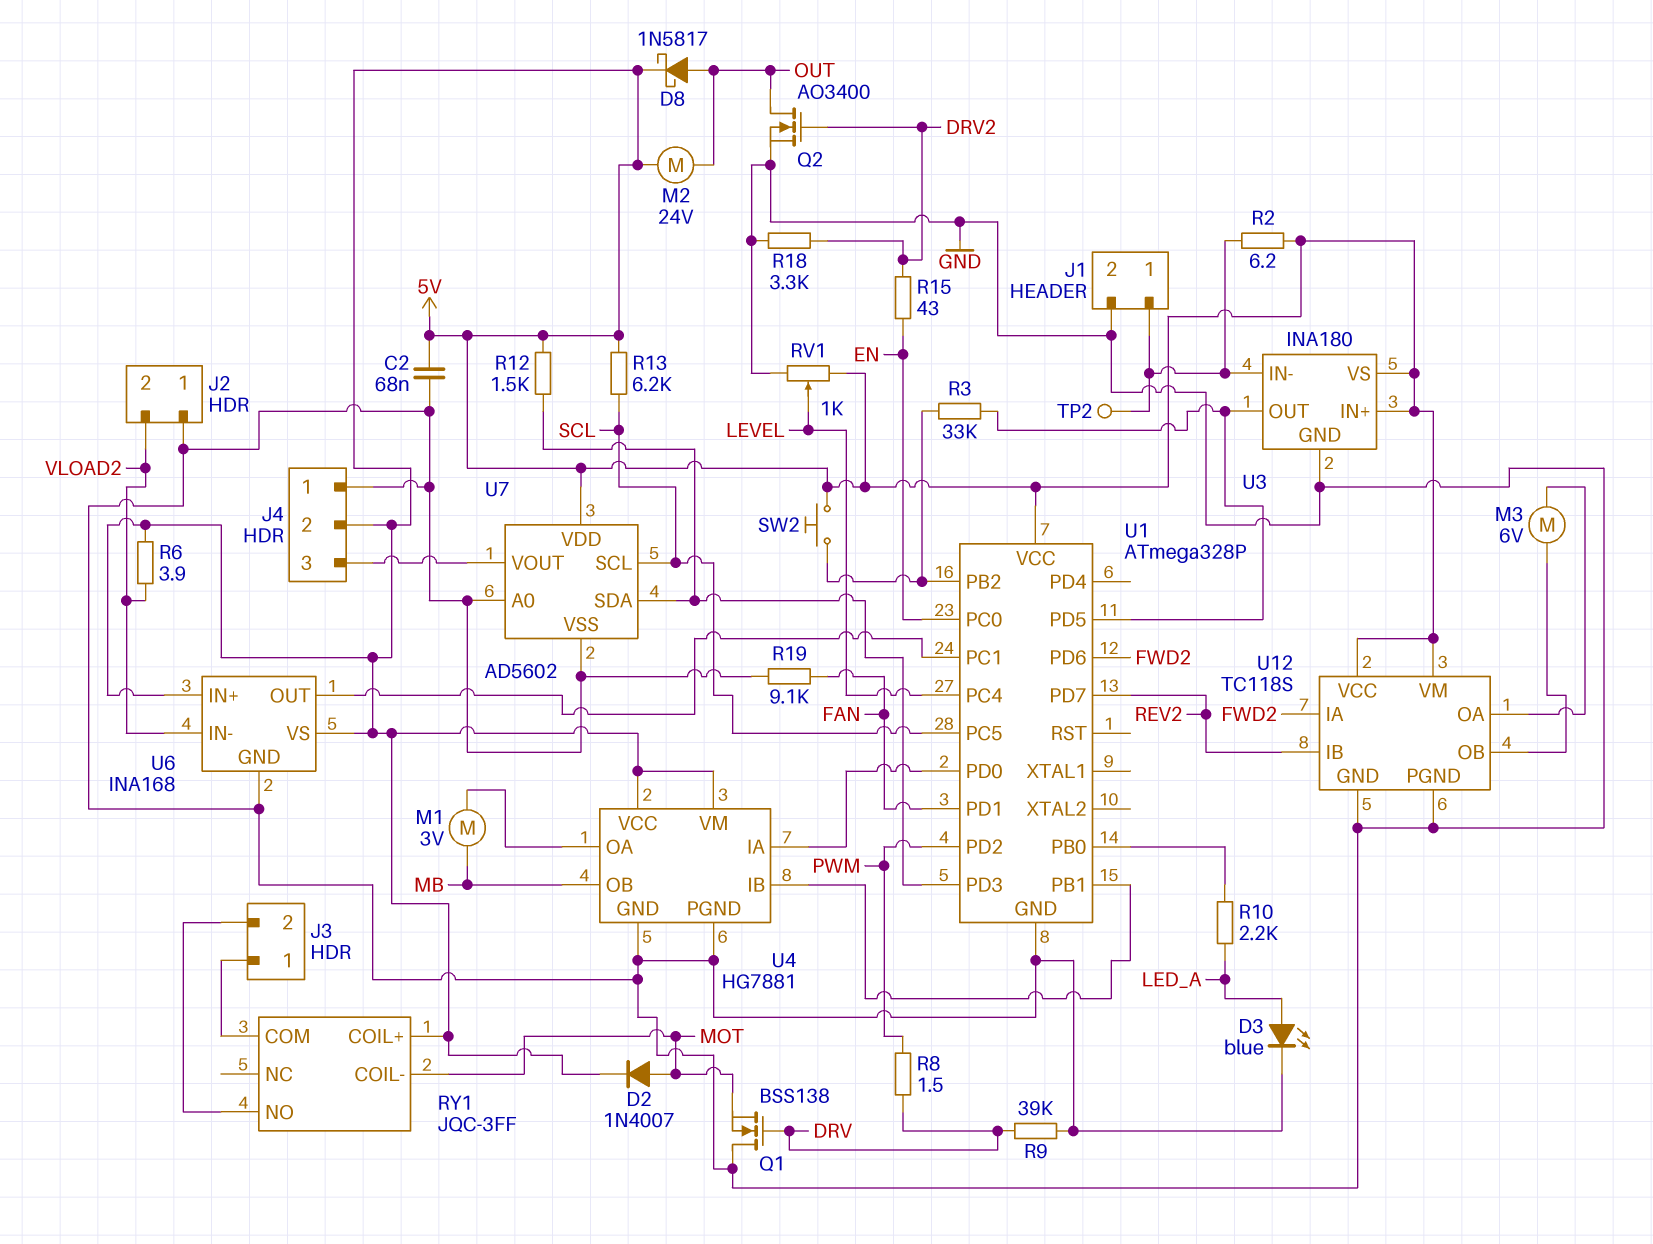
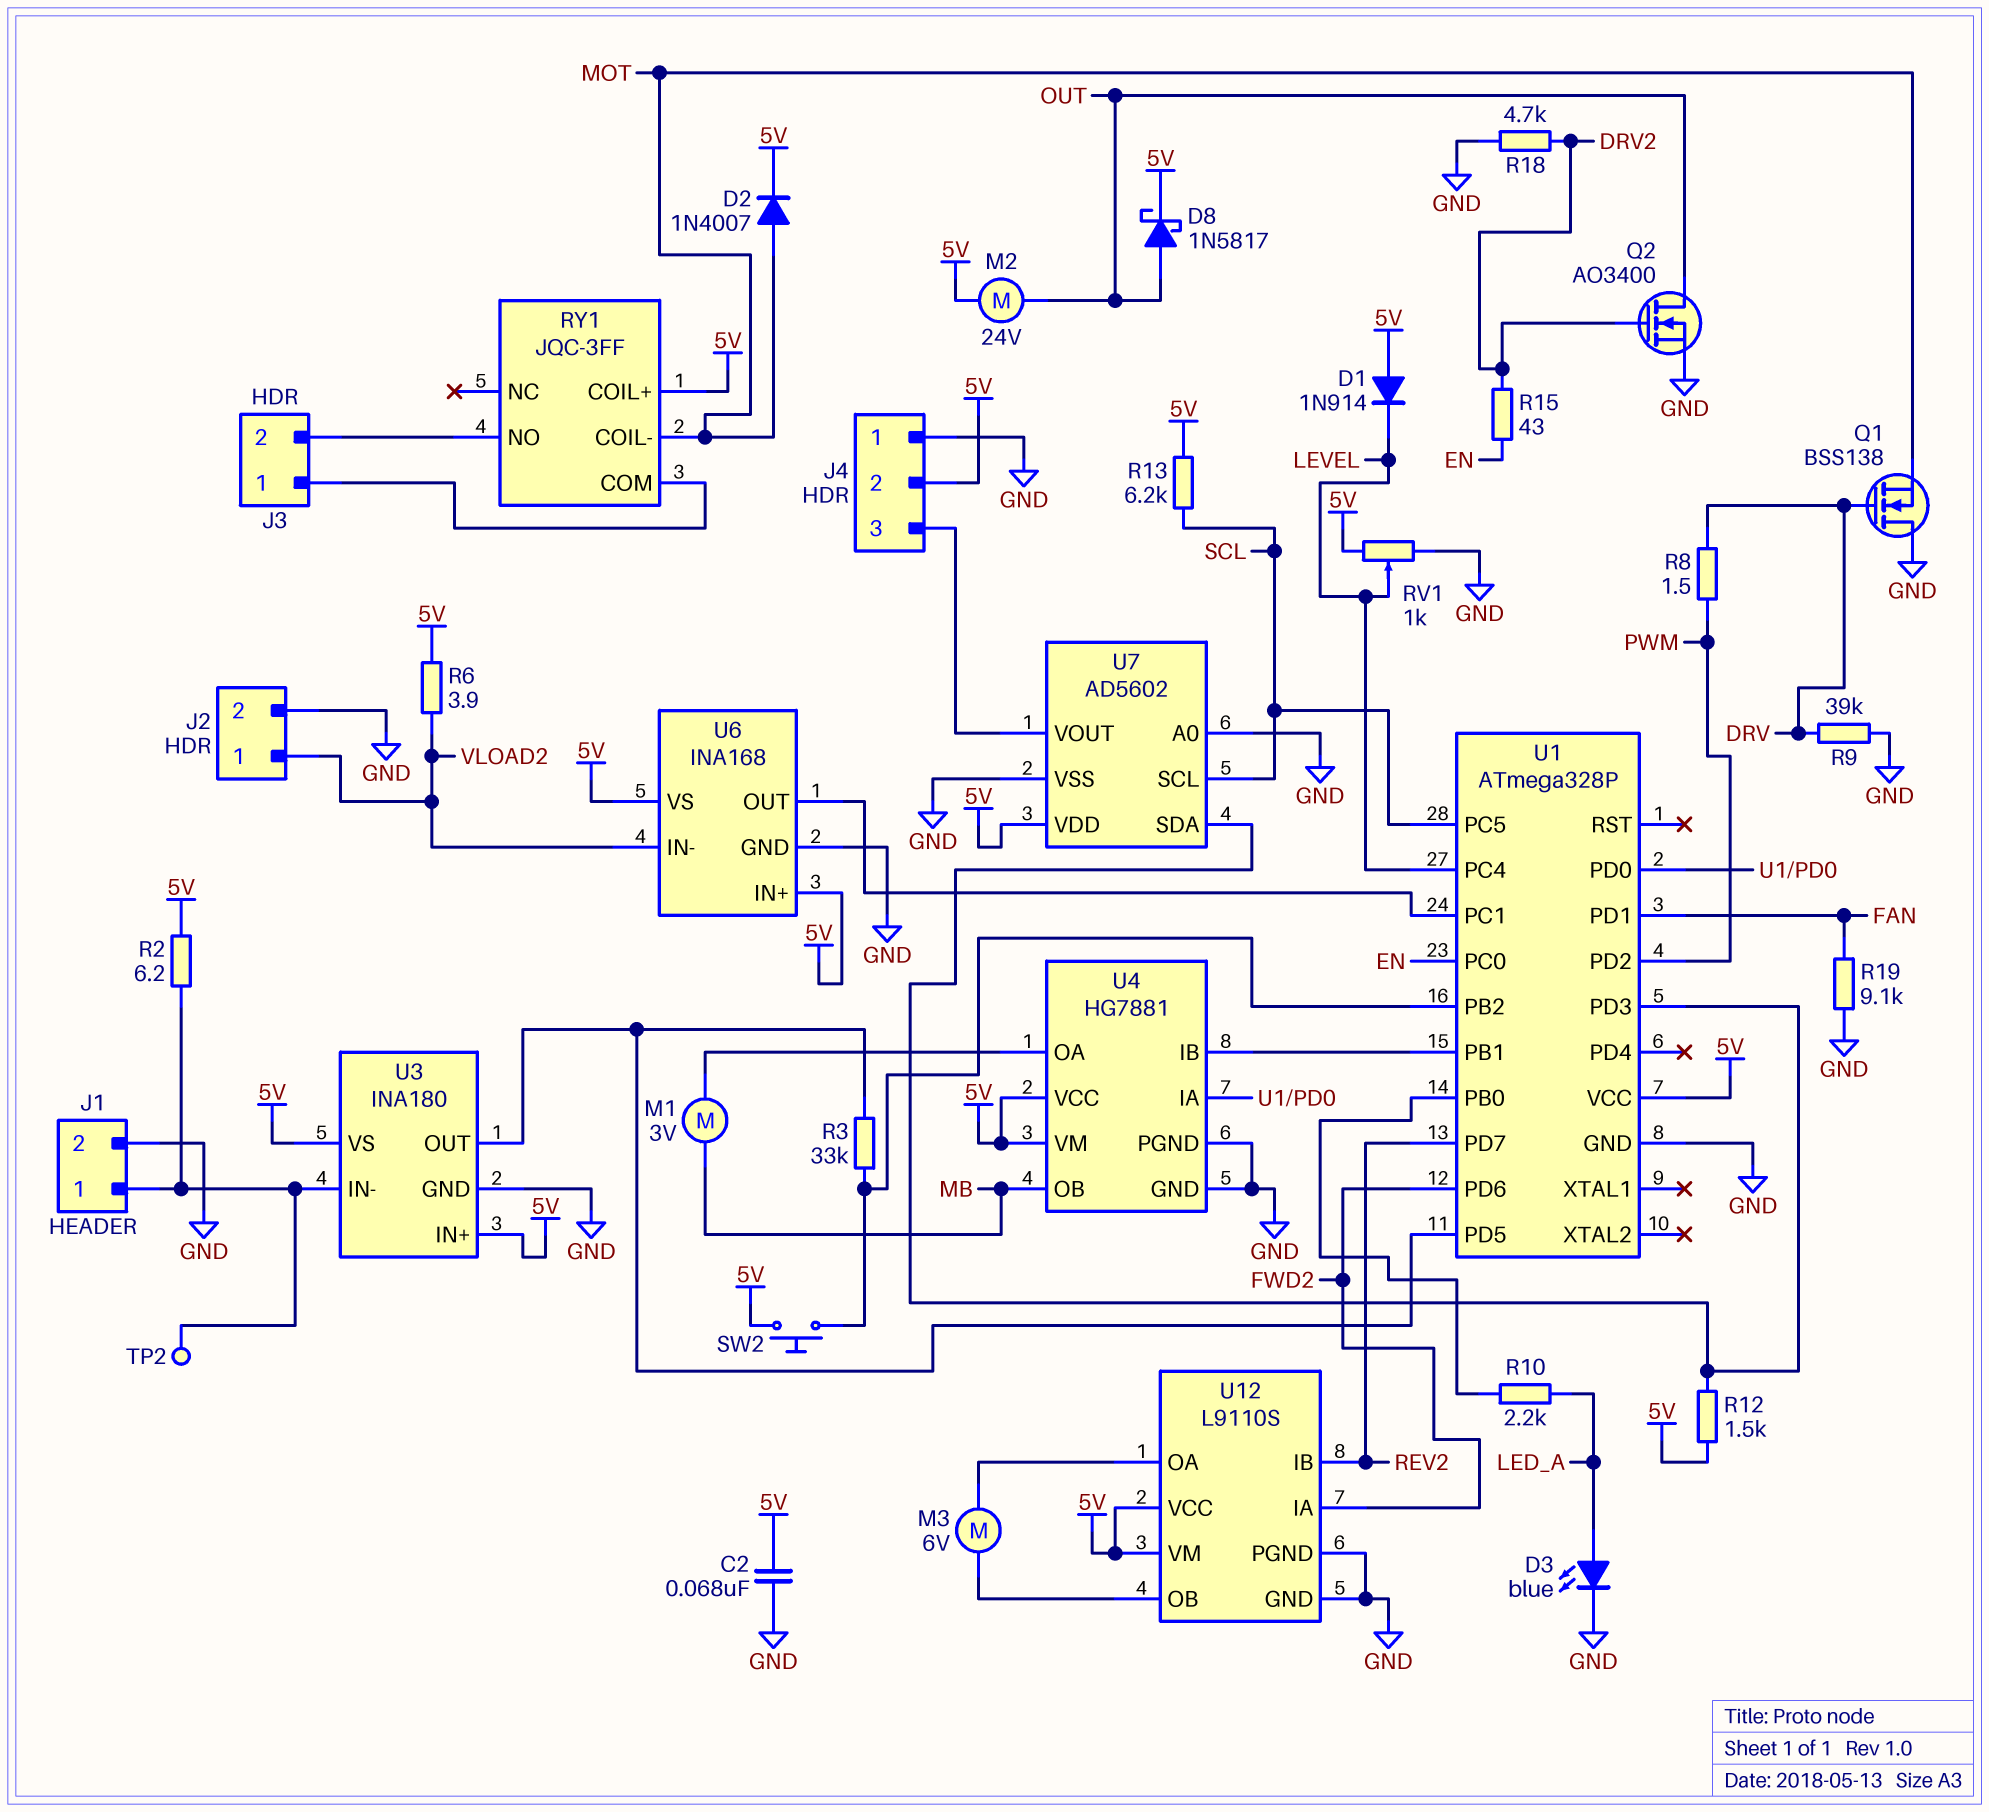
D1: none -> diode 1N914 (A 5V, K LEVEL)
J2 pin 1: GND -> VLOAD2
J2 pin 2: VLOAD2 -> GND
R18: 3.3k (DRV2, GND) -> 4.7k (DRV2, GND)
U12: TC118S -> L9110S

